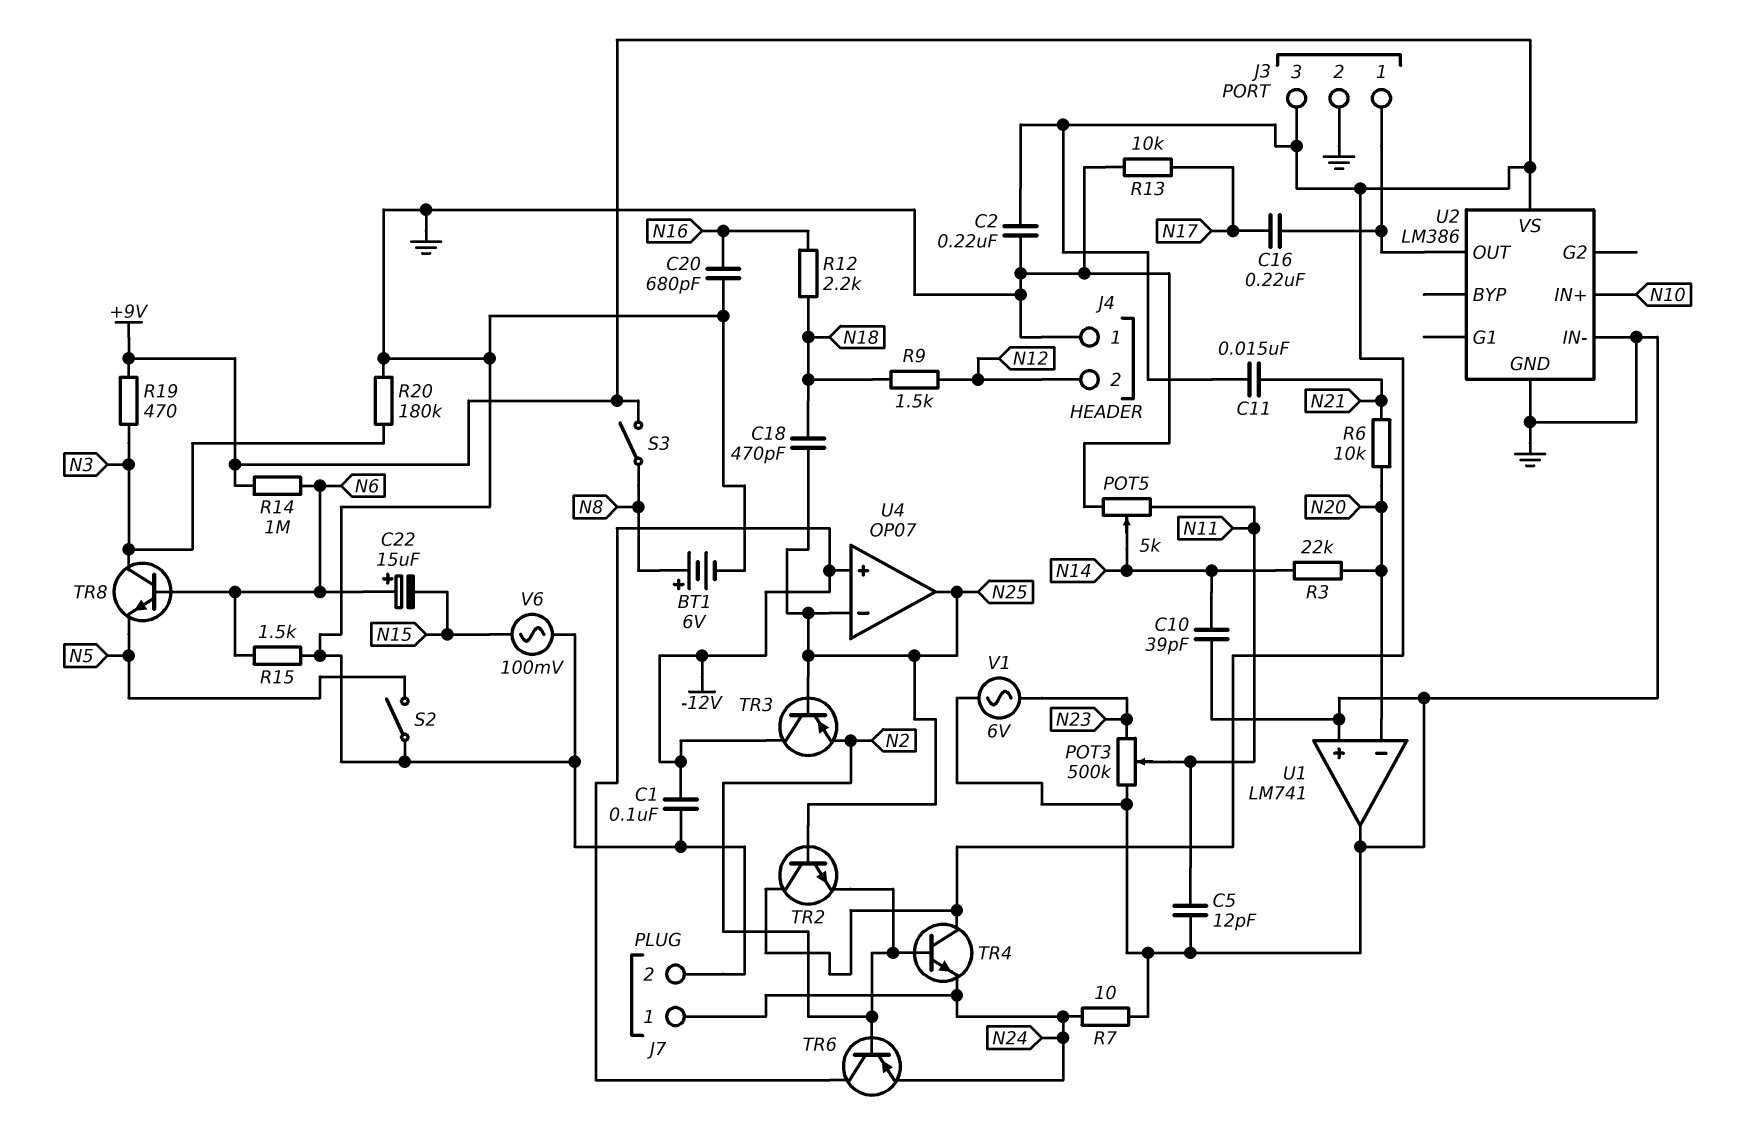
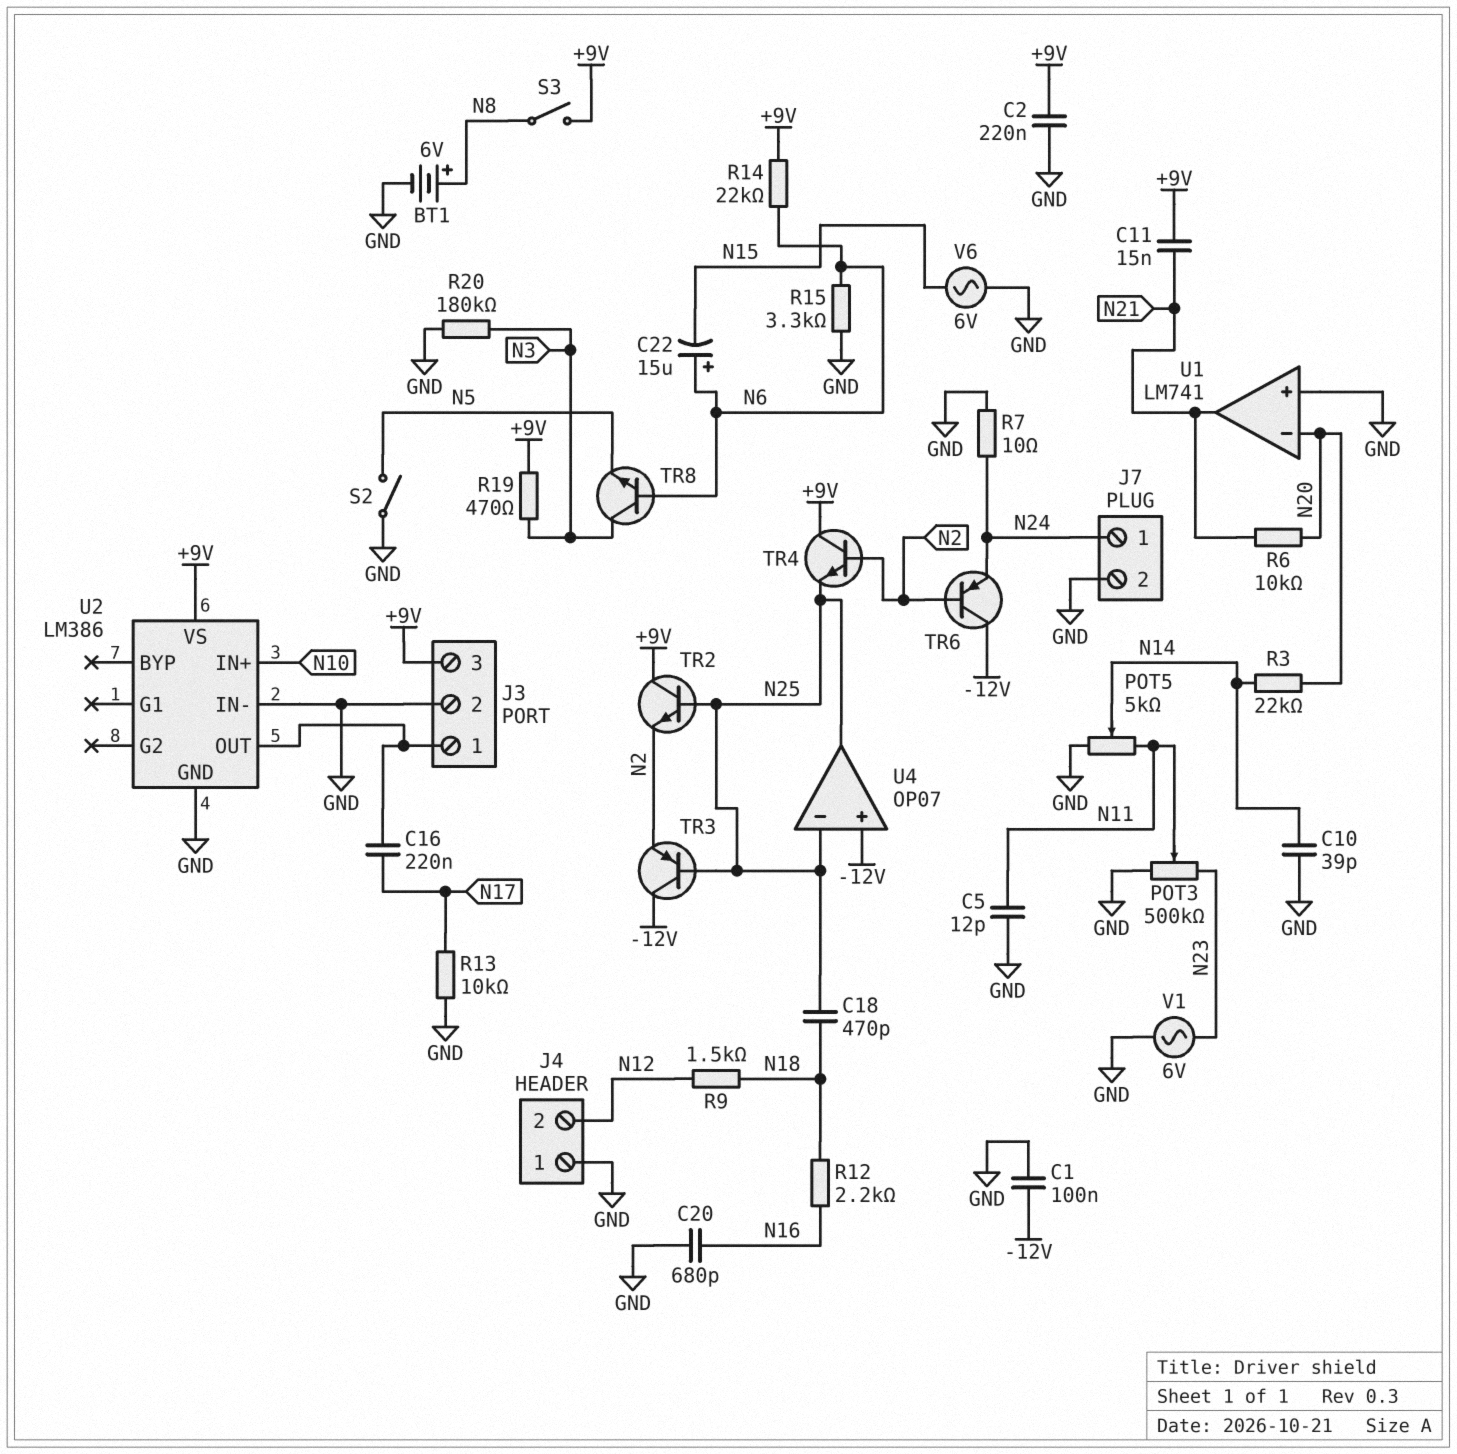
R14: 1M (+9V, N6) -> 22k (+9V, N6)
R15: 1.5k (GND, N6) -> 3.3k (GND, N6)
TR4: NPN (B N2, C +9V, E N24) -> NPN (B N2, C +9V, E N25)
U1 pin out: GND -> N21
V6: AC 100mV (GND, N15) -> AC 6V (GND, N15)

